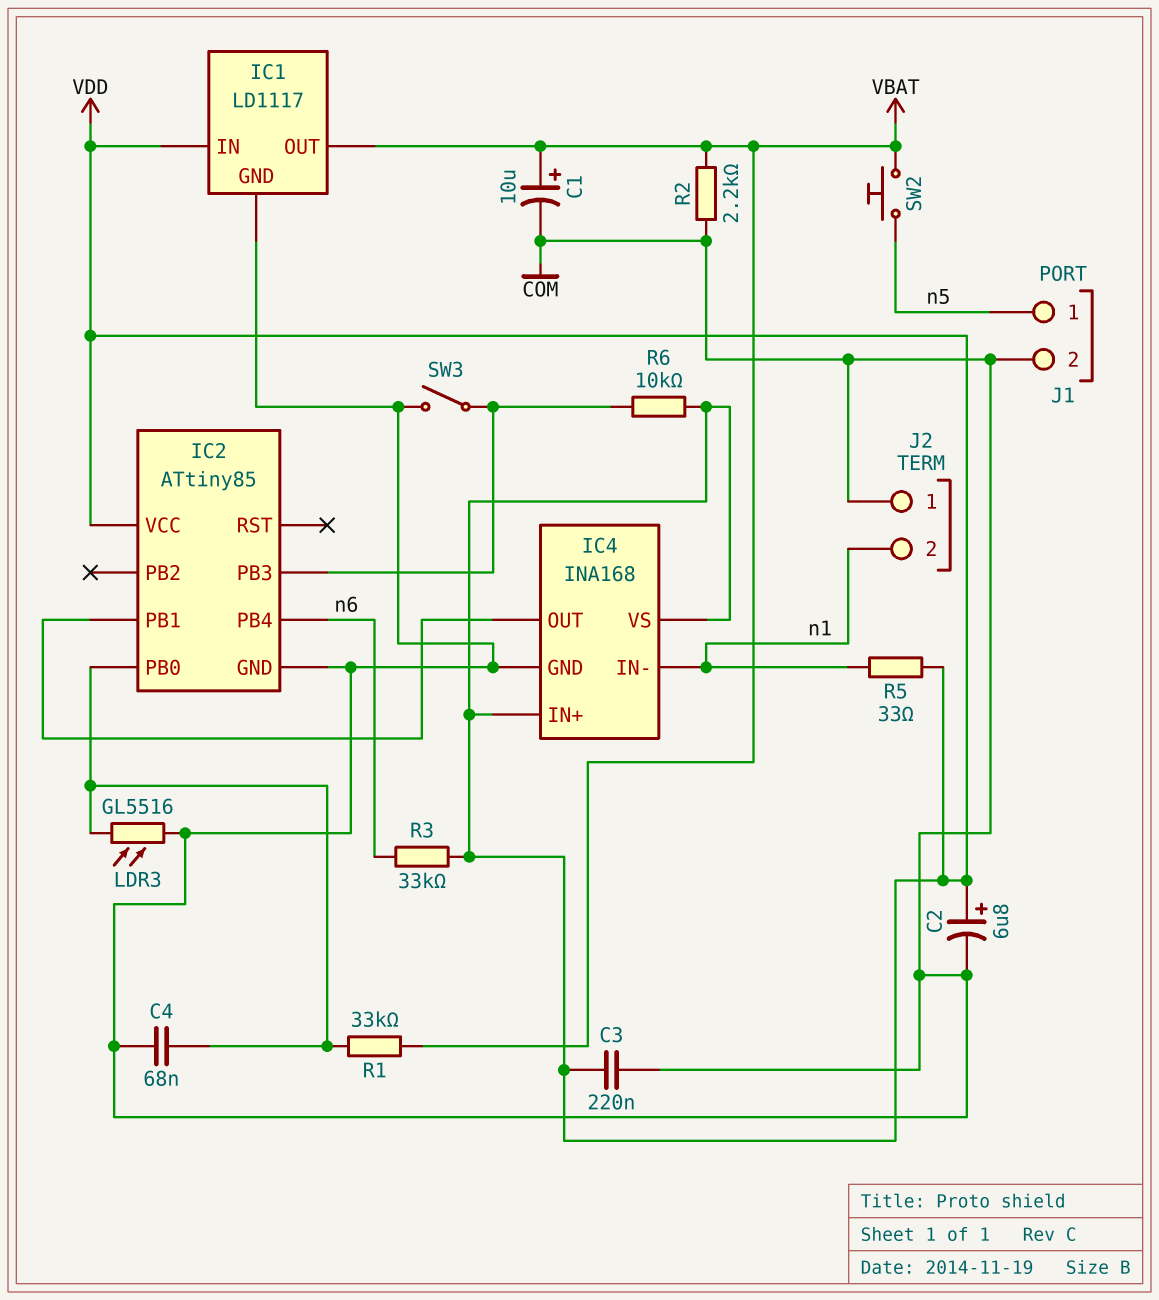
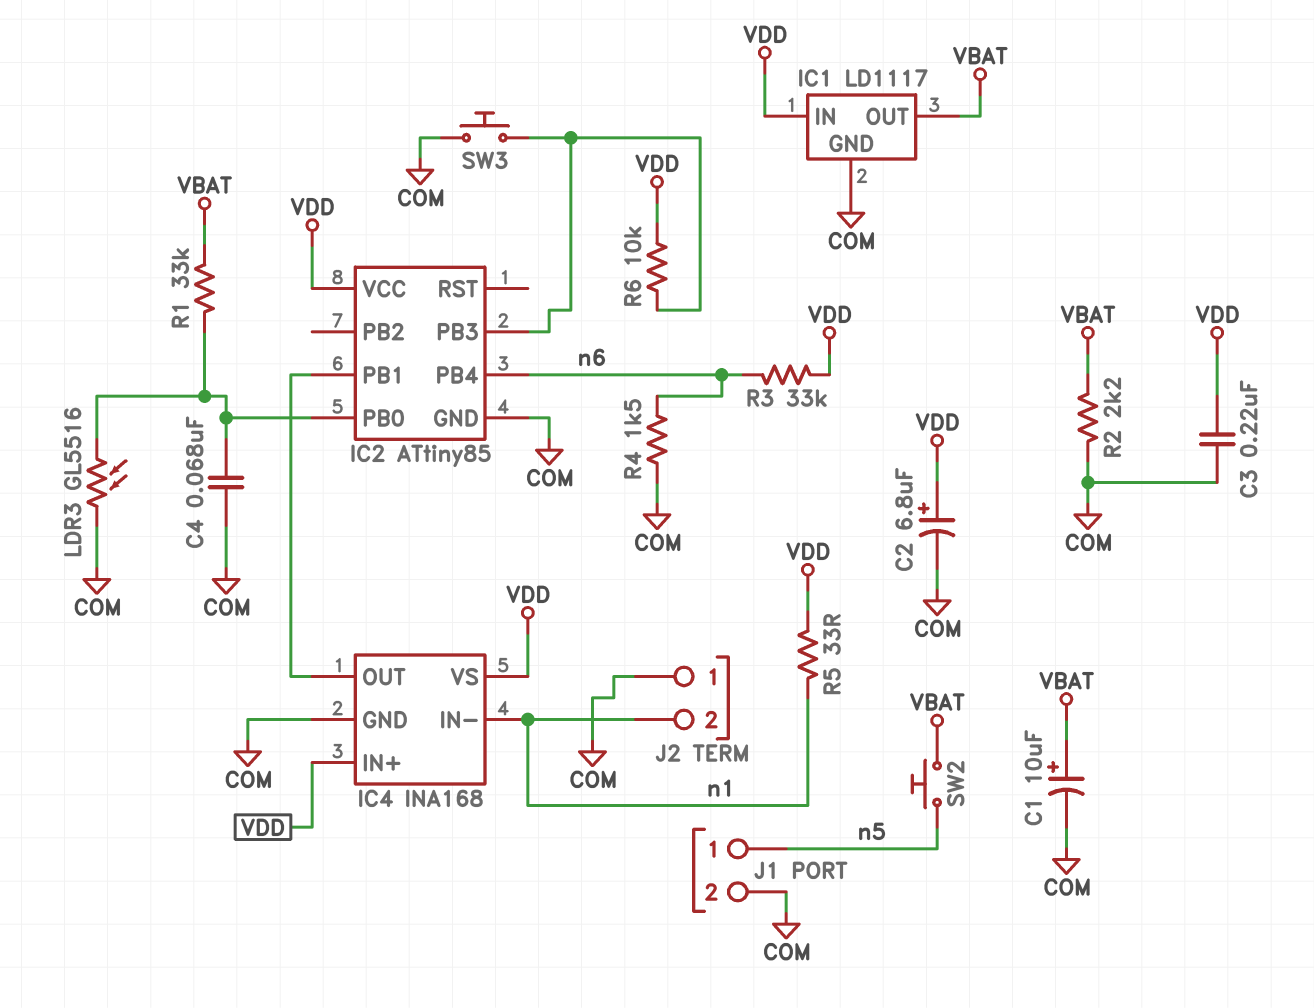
R4: none -> 1.5k (COM, n6)
SW3: switch (COM, IC2/PB3) -> button (COM, IC2/PB3)

